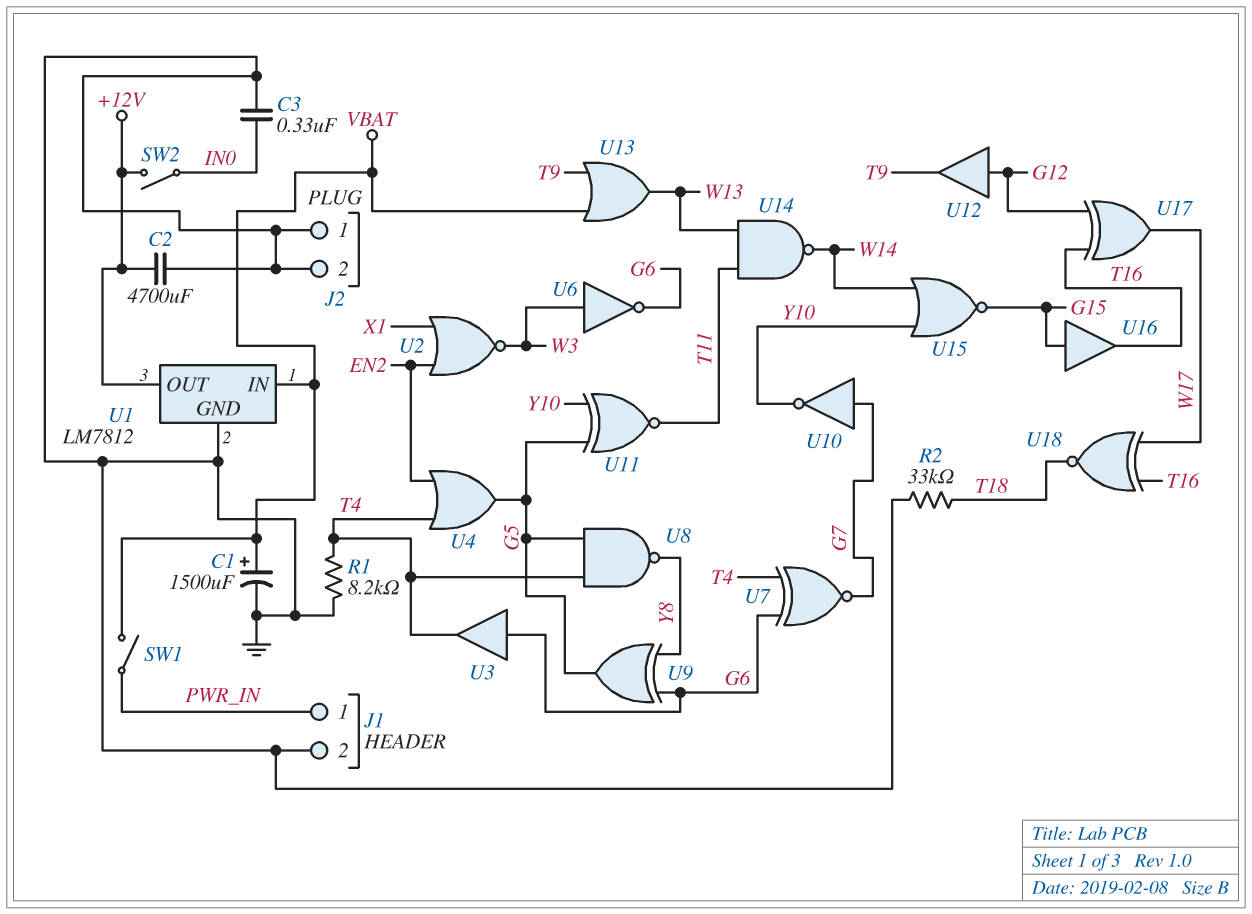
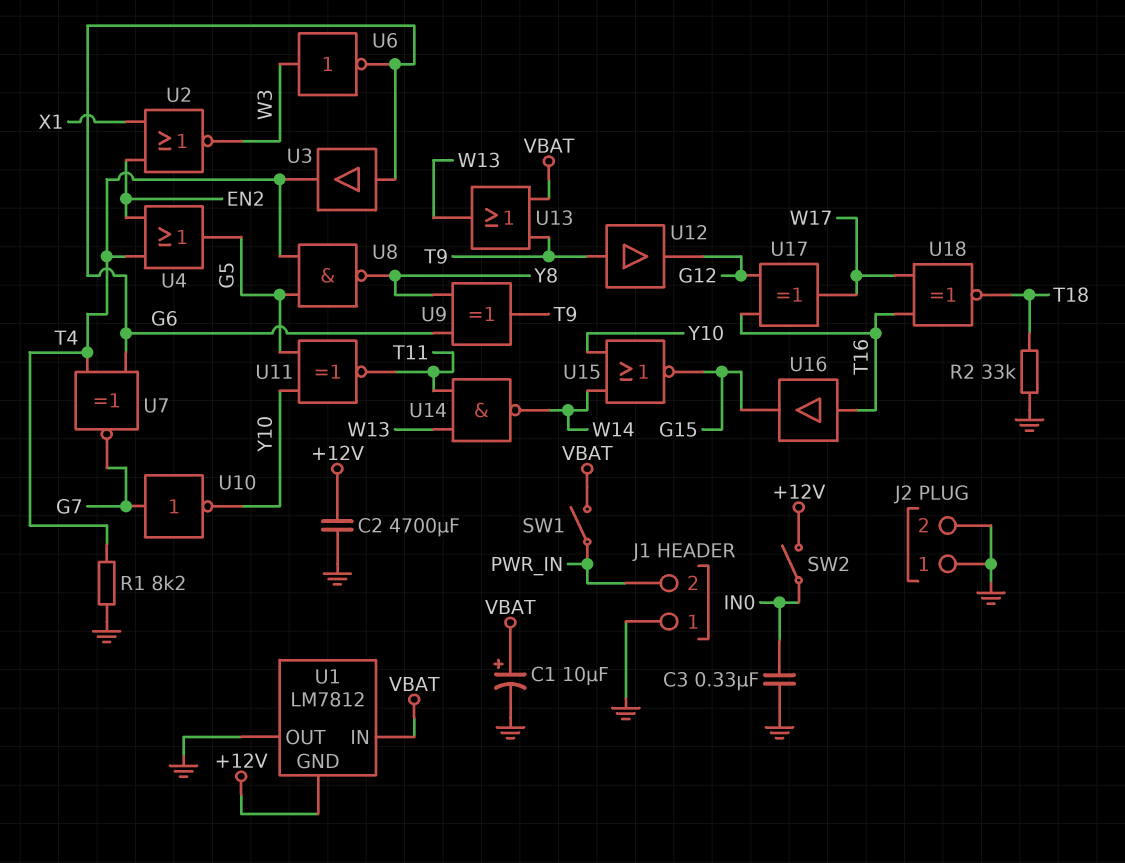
C1: 1500uF (plus VBAT, minus GND) -> 10uF (plus VBAT, minus GND)
J1 pin 1: PWR_IN -> GND
J1 pin 2: GND -> PWR_IN
U1 pin GND: GND -> +12V
U1 pin OUT: +12V -> GND
U9: XOR (in G6, in Y8, out G5) -> XOR (in G6, in Y8, out T9)
U12: buffer (in G12, out T9) -> buffer (in T9, out G12)
U16: buffer (in G15, out T16) -> buffer (in T16, out G15)

